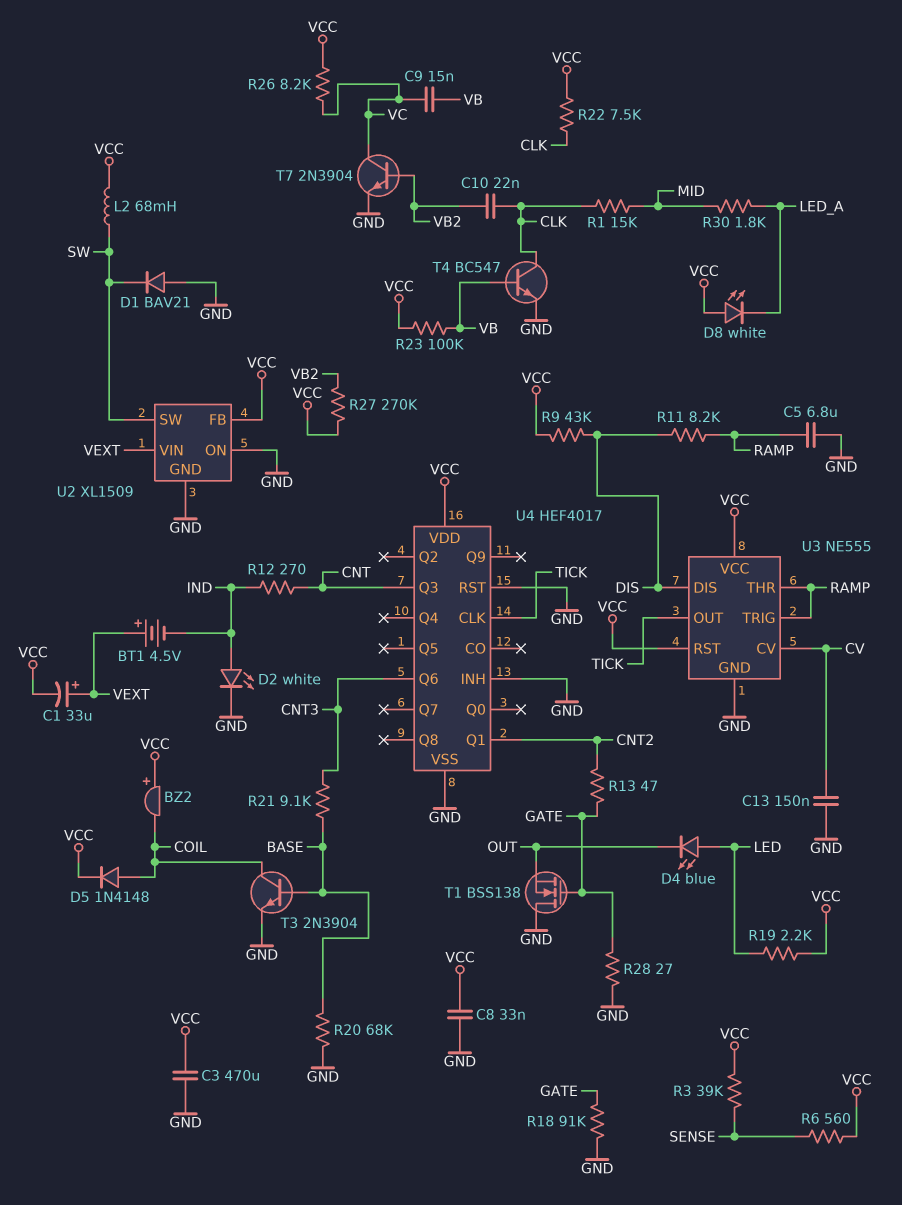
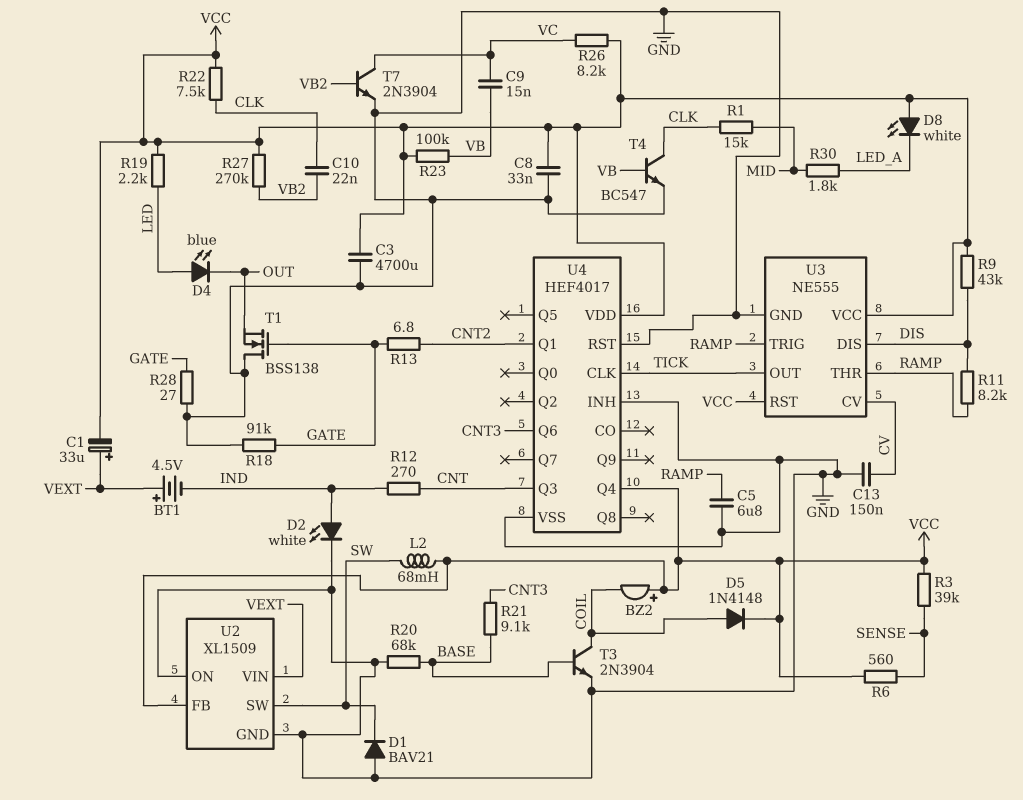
C3: 470uF (GND, VCC) -> 4700uF (GND, VCC)
R13: 47 (CNT2, GATE) -> 6.8 (CNT2, GATE)
U4 pin Q4: none -> VCC

